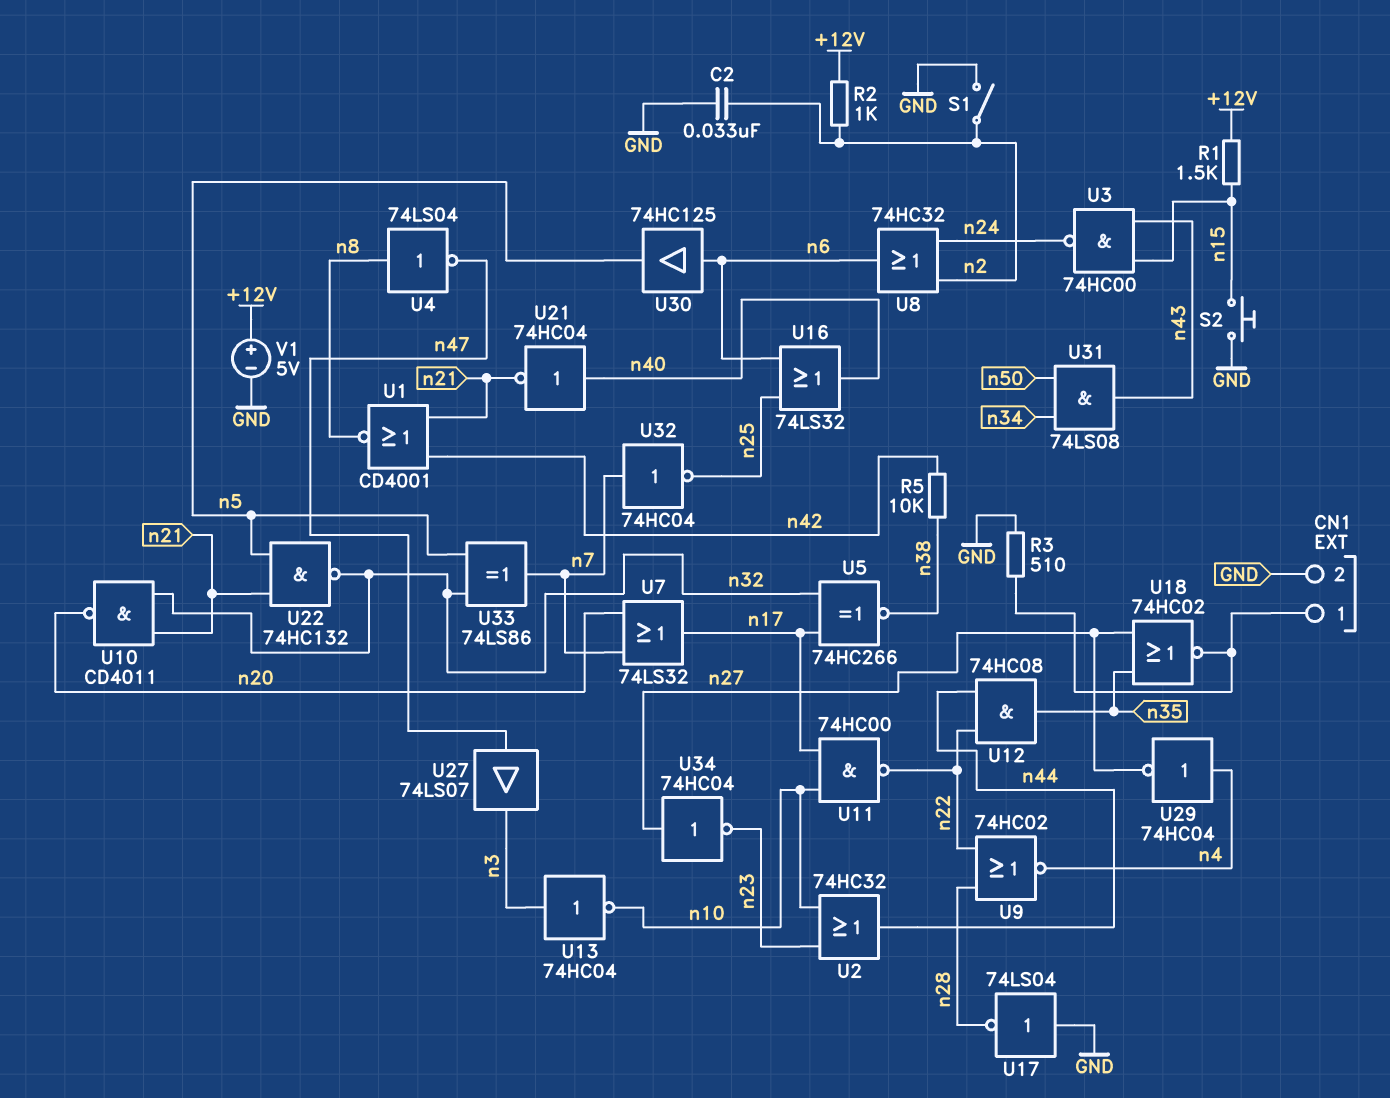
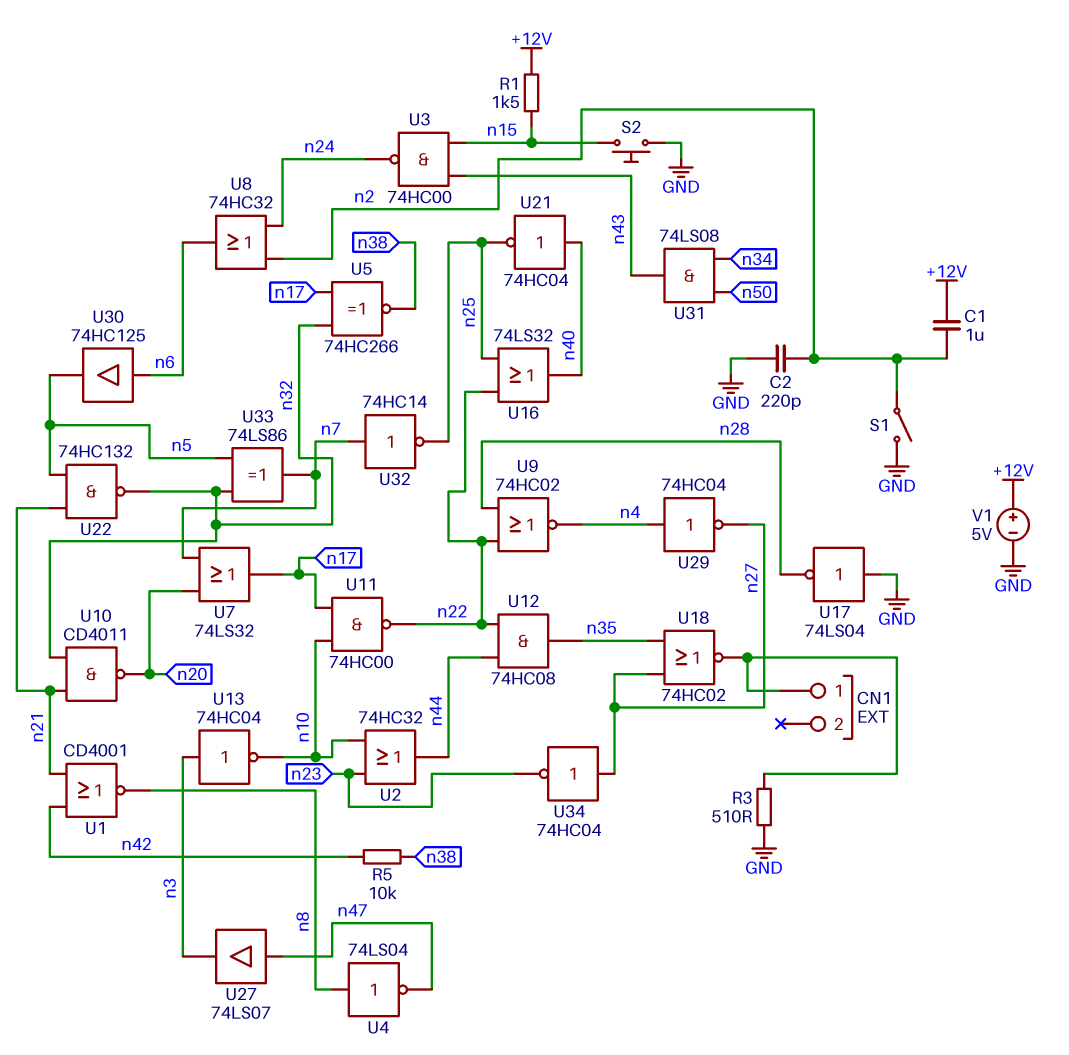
C1: none -> 1uF (+12V, n2)
C2: 33nF (GND, n2) -> 220pF (GND, n2)
CN1 pin 2: GND -> none
R2: 1k (+12V, n2) -> none
U16: OR 74LS32 (in n6, in n25, out n40) -> OR 74LS32 (in n22, in n25, out n40)
U21: NOT 74HC04 (in n40, out n21) -> NOT 74HC04 (in n40, out n25)
U32: NOT 74HC04 (in n7, out n25) -> NOT 74HC14 (in n7, out n25)

